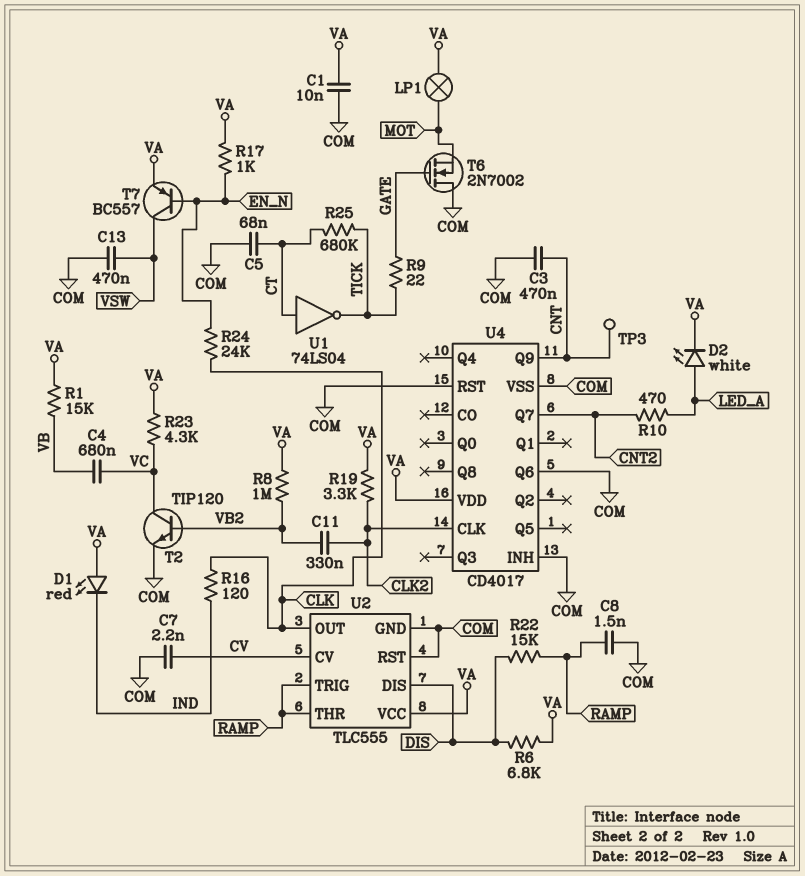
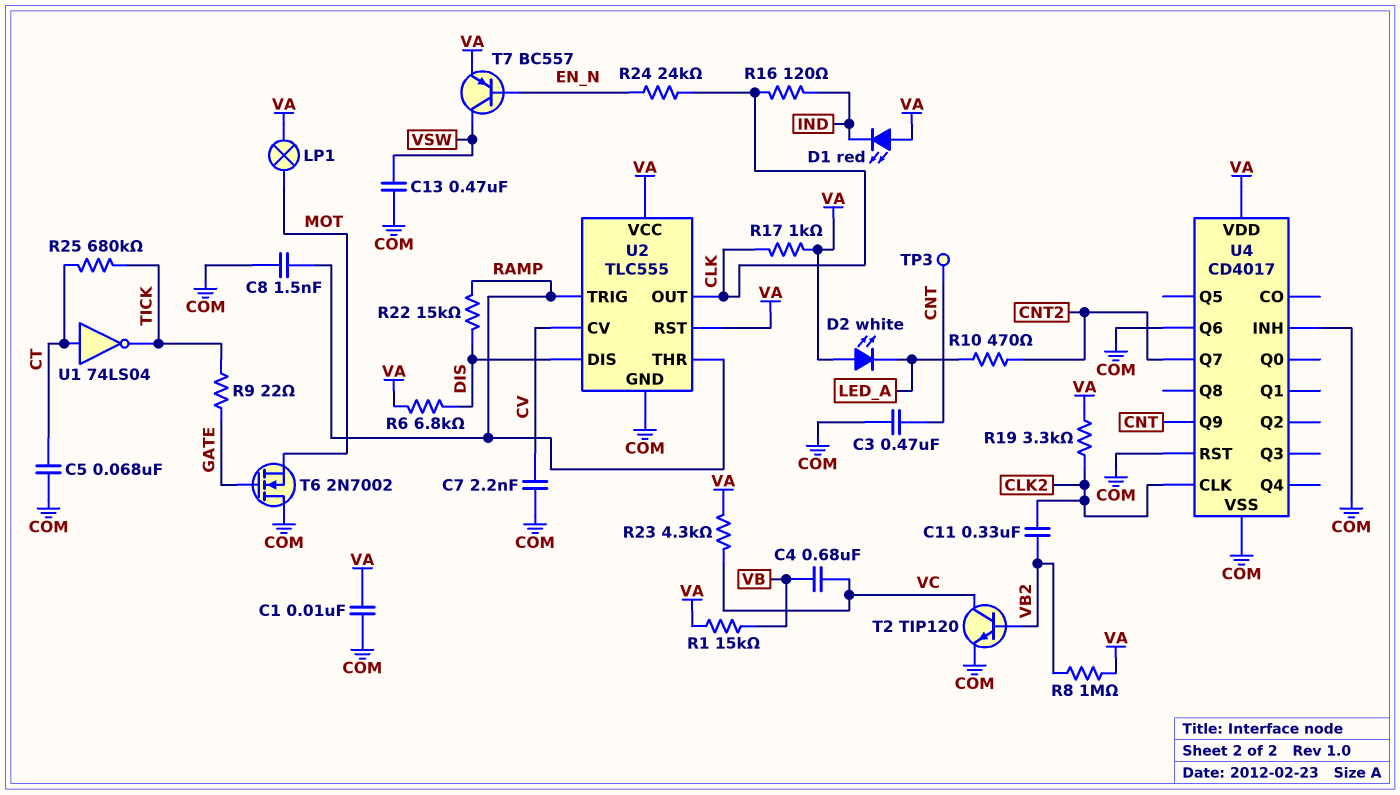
D2: LED white (A LED_A, K VA) -> LED white (A VA, K LED_A)
R17: 1k (EN_N, VA) -> 1k (CLK, VA)
U2 pin RST: COM -> VA

